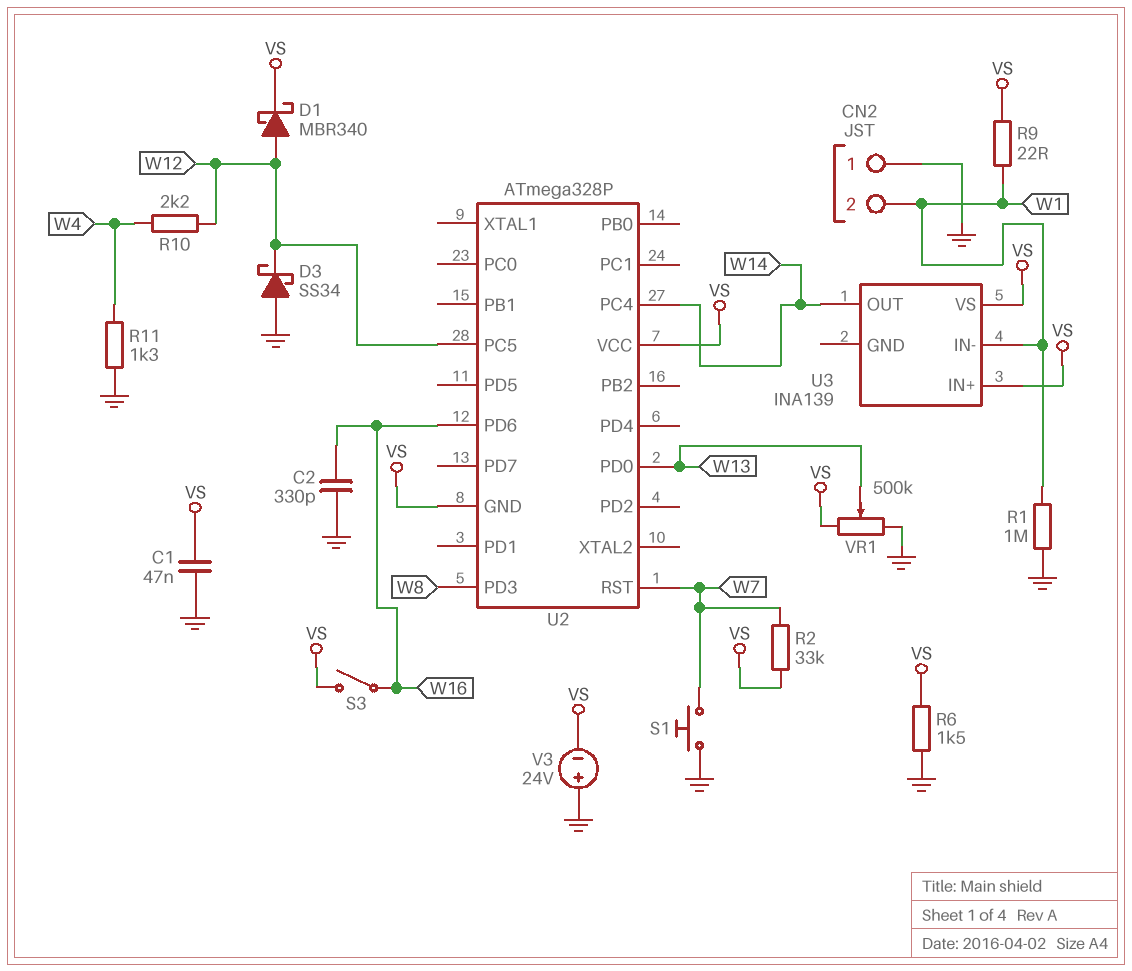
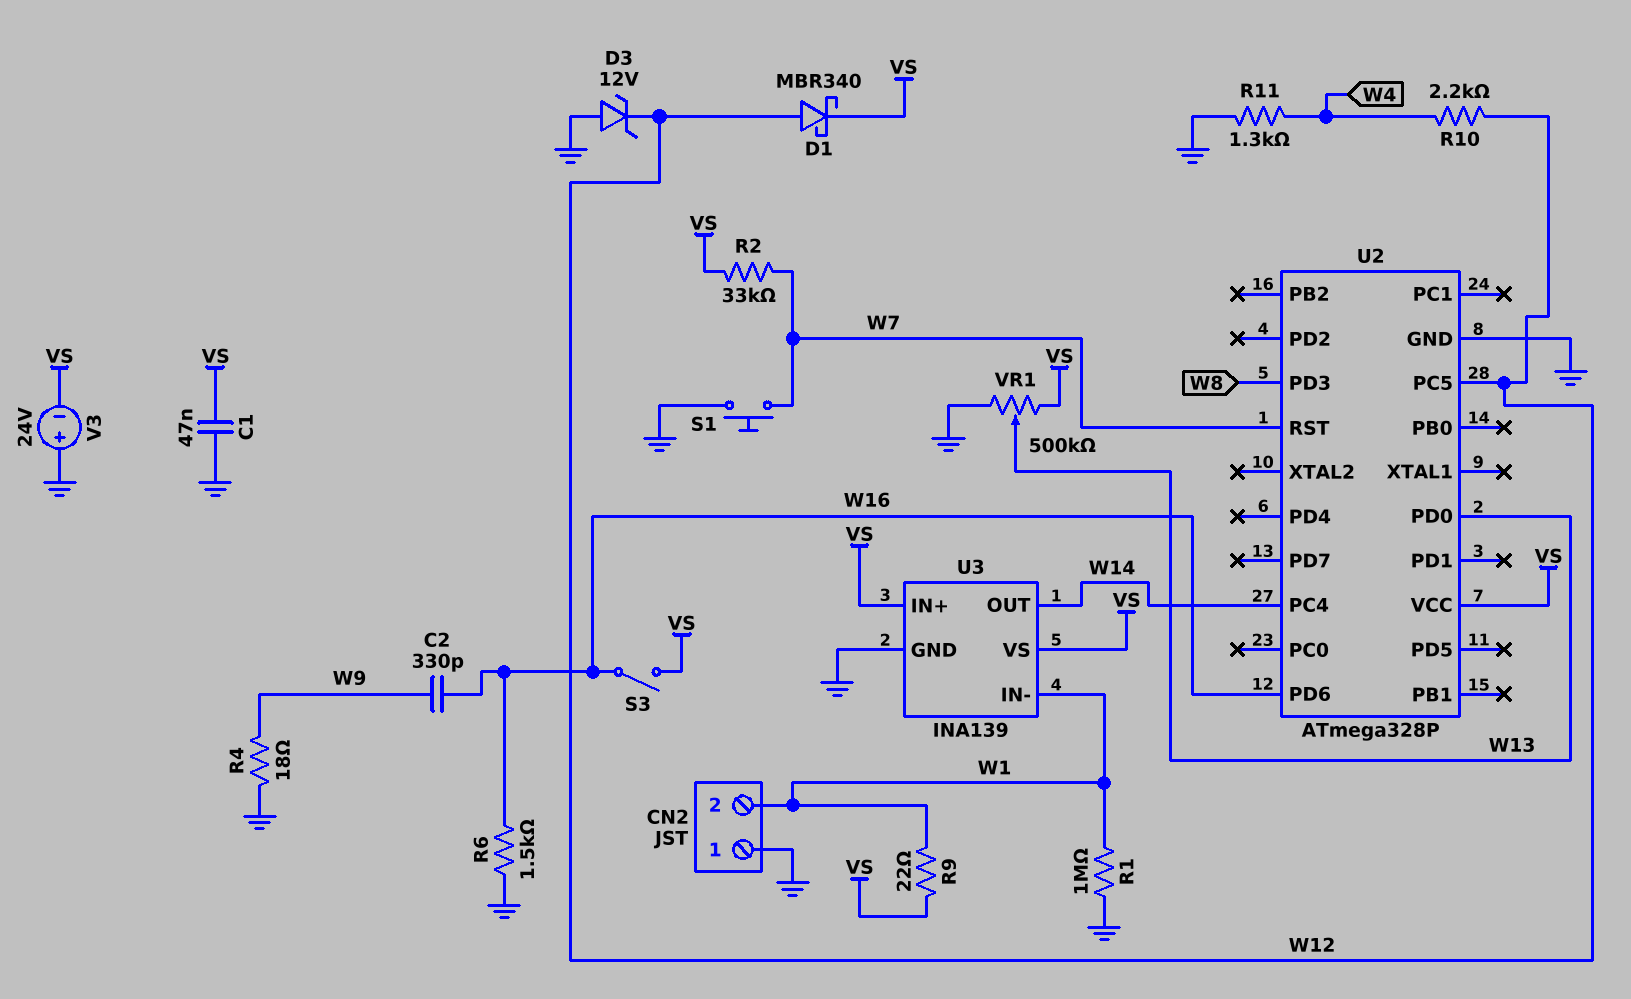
C2: 330pF (GND, W16) -> 330pF (W9, W16)
D3: schottky SS34 (A GND, K W12) -> zener 12V (A GND, K W12)
R4: none -> 18 (GND, W9)
R6: 1.5k (GND, VS) -> 1.5k (GND, W16)
U2 pin GND: VS -> GND
U3 pin GND: none -> GND

